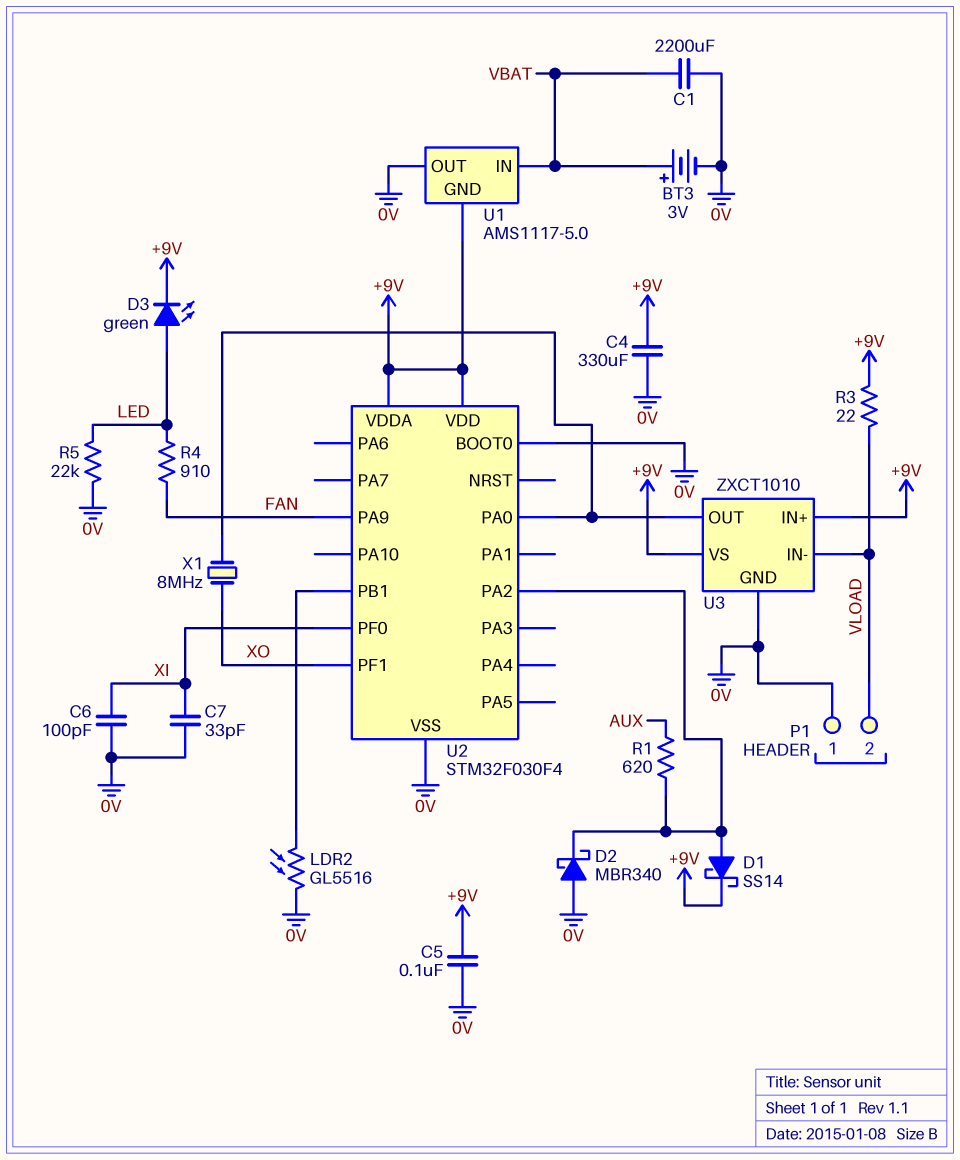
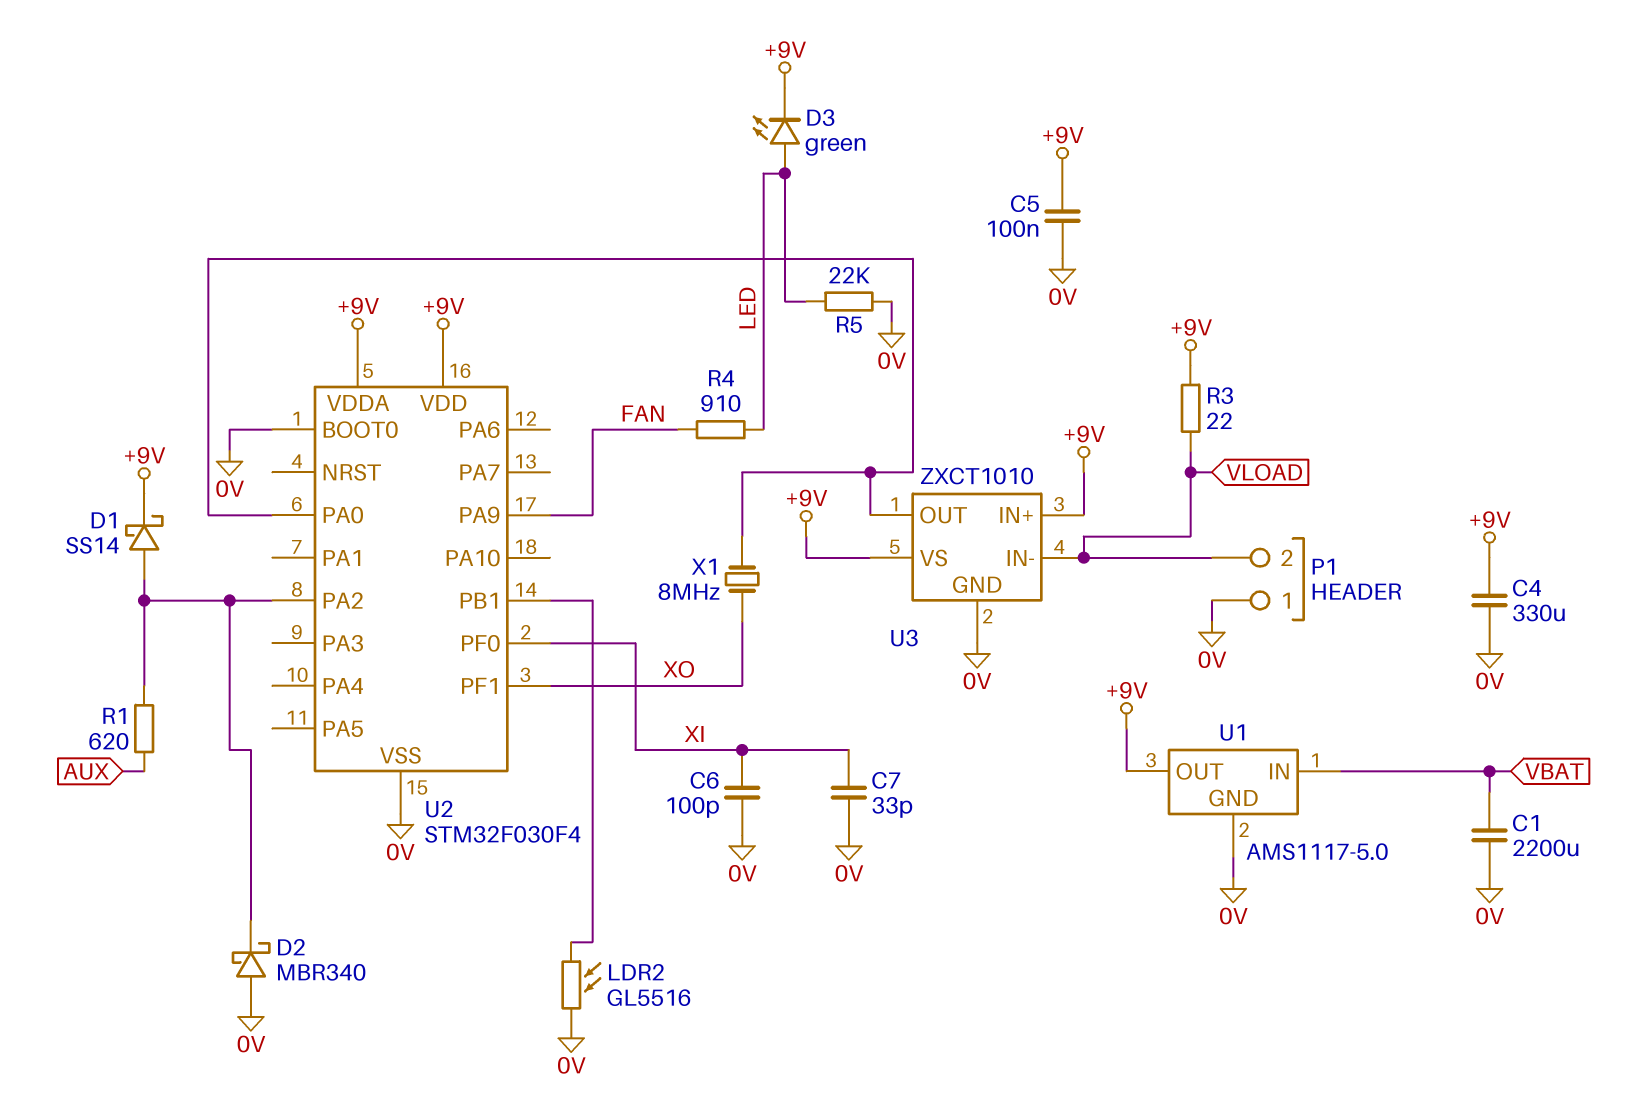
BT3: 3V (plus VBAT, minus 0V) -> none
U1 pin GND: +9V -> 0V
U1 pin OUT: 0V -> +9V

